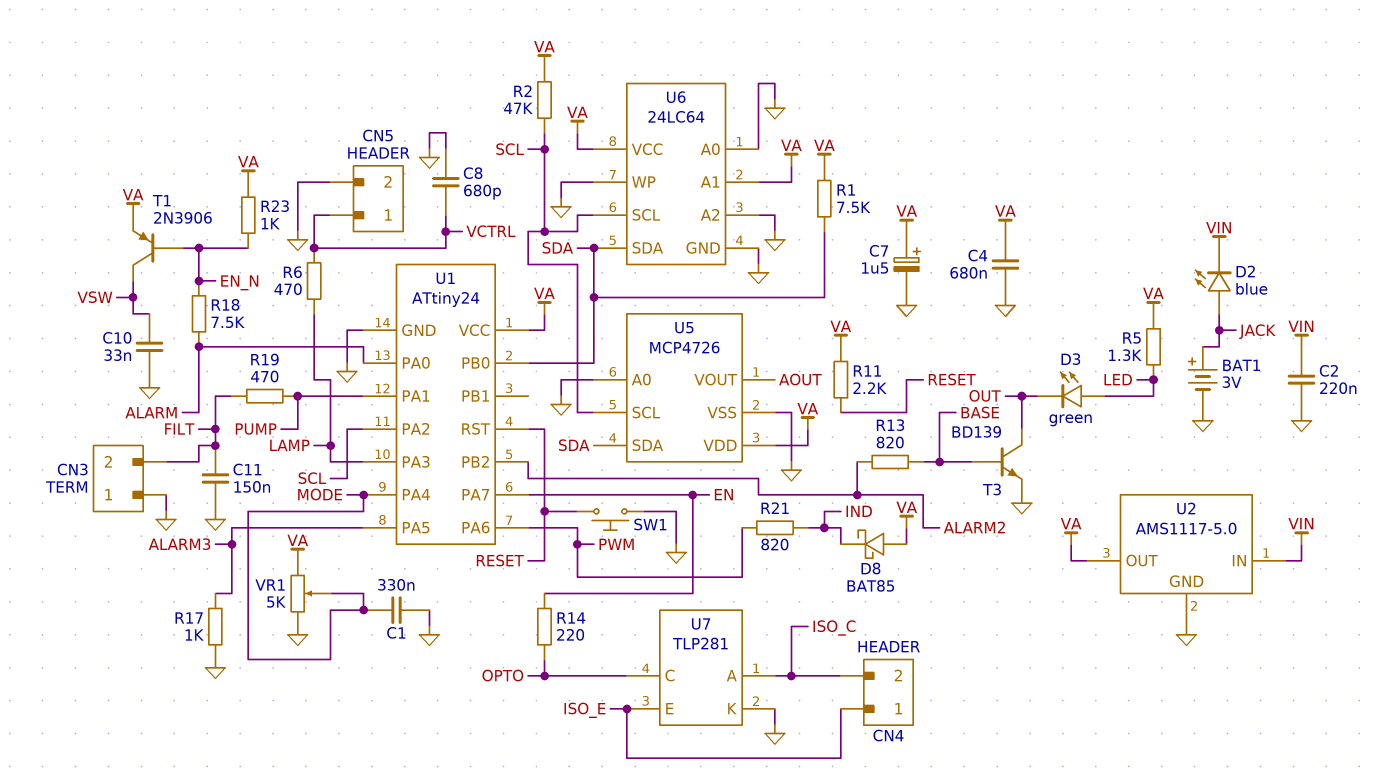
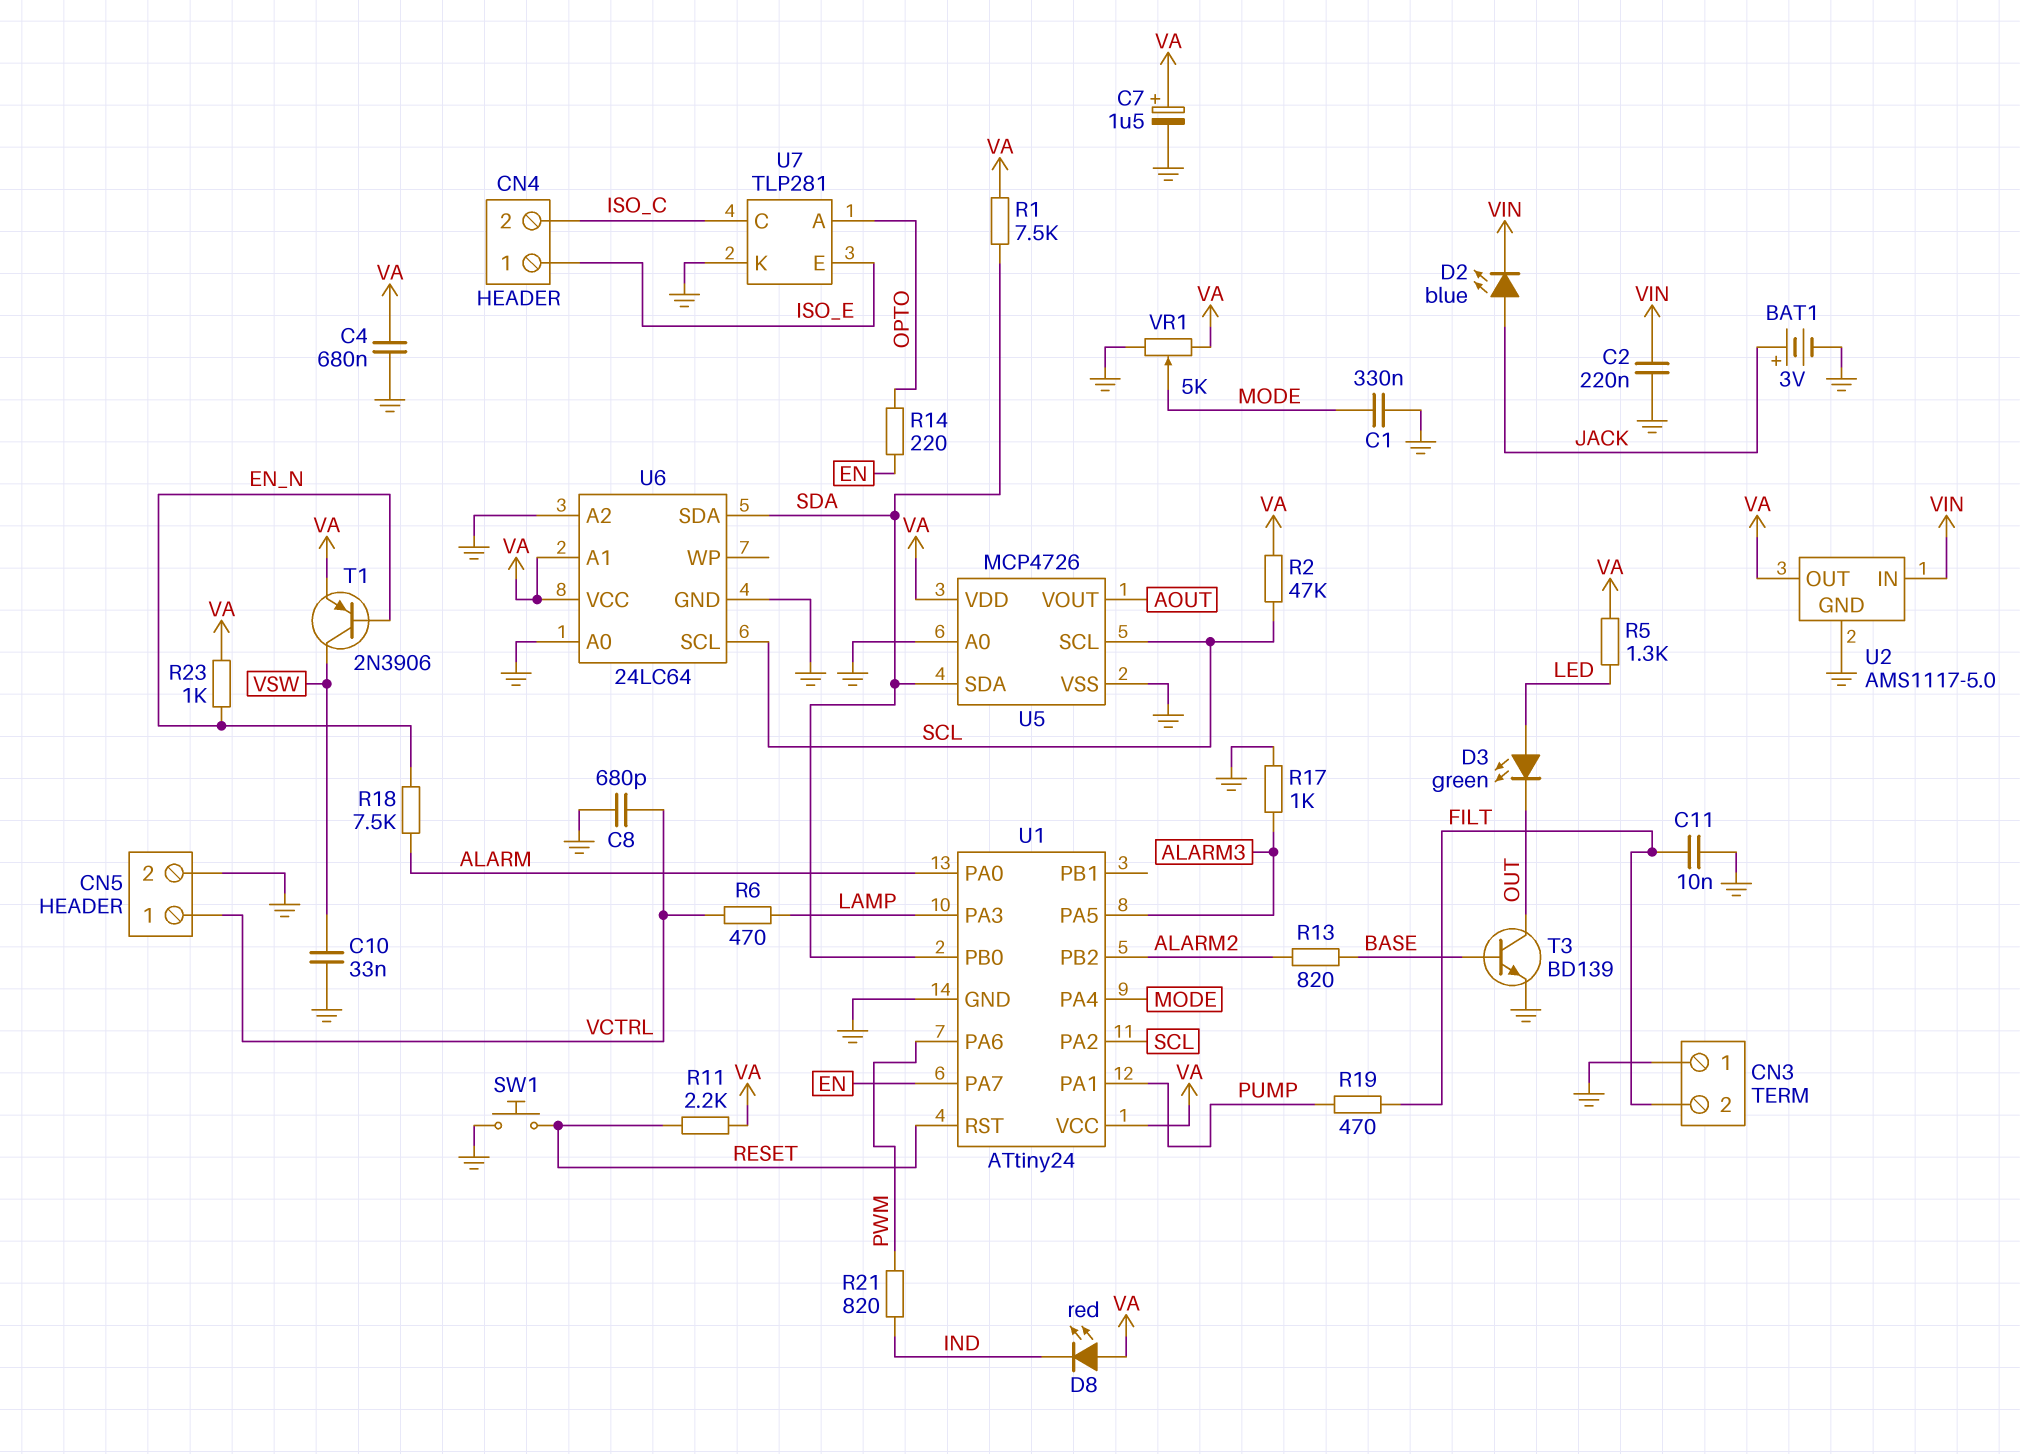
C11: 150nF (FILT, GND) -> 10nF (FILT, GND)
D8: schottky BAT85 (A VA, K IND) -> LED red (A VA, K IND)
U6 pin WP: GND -> none
U7 pin A: ISO_C -> OPTO
U7 pin C: OPTO -> ISO_C

